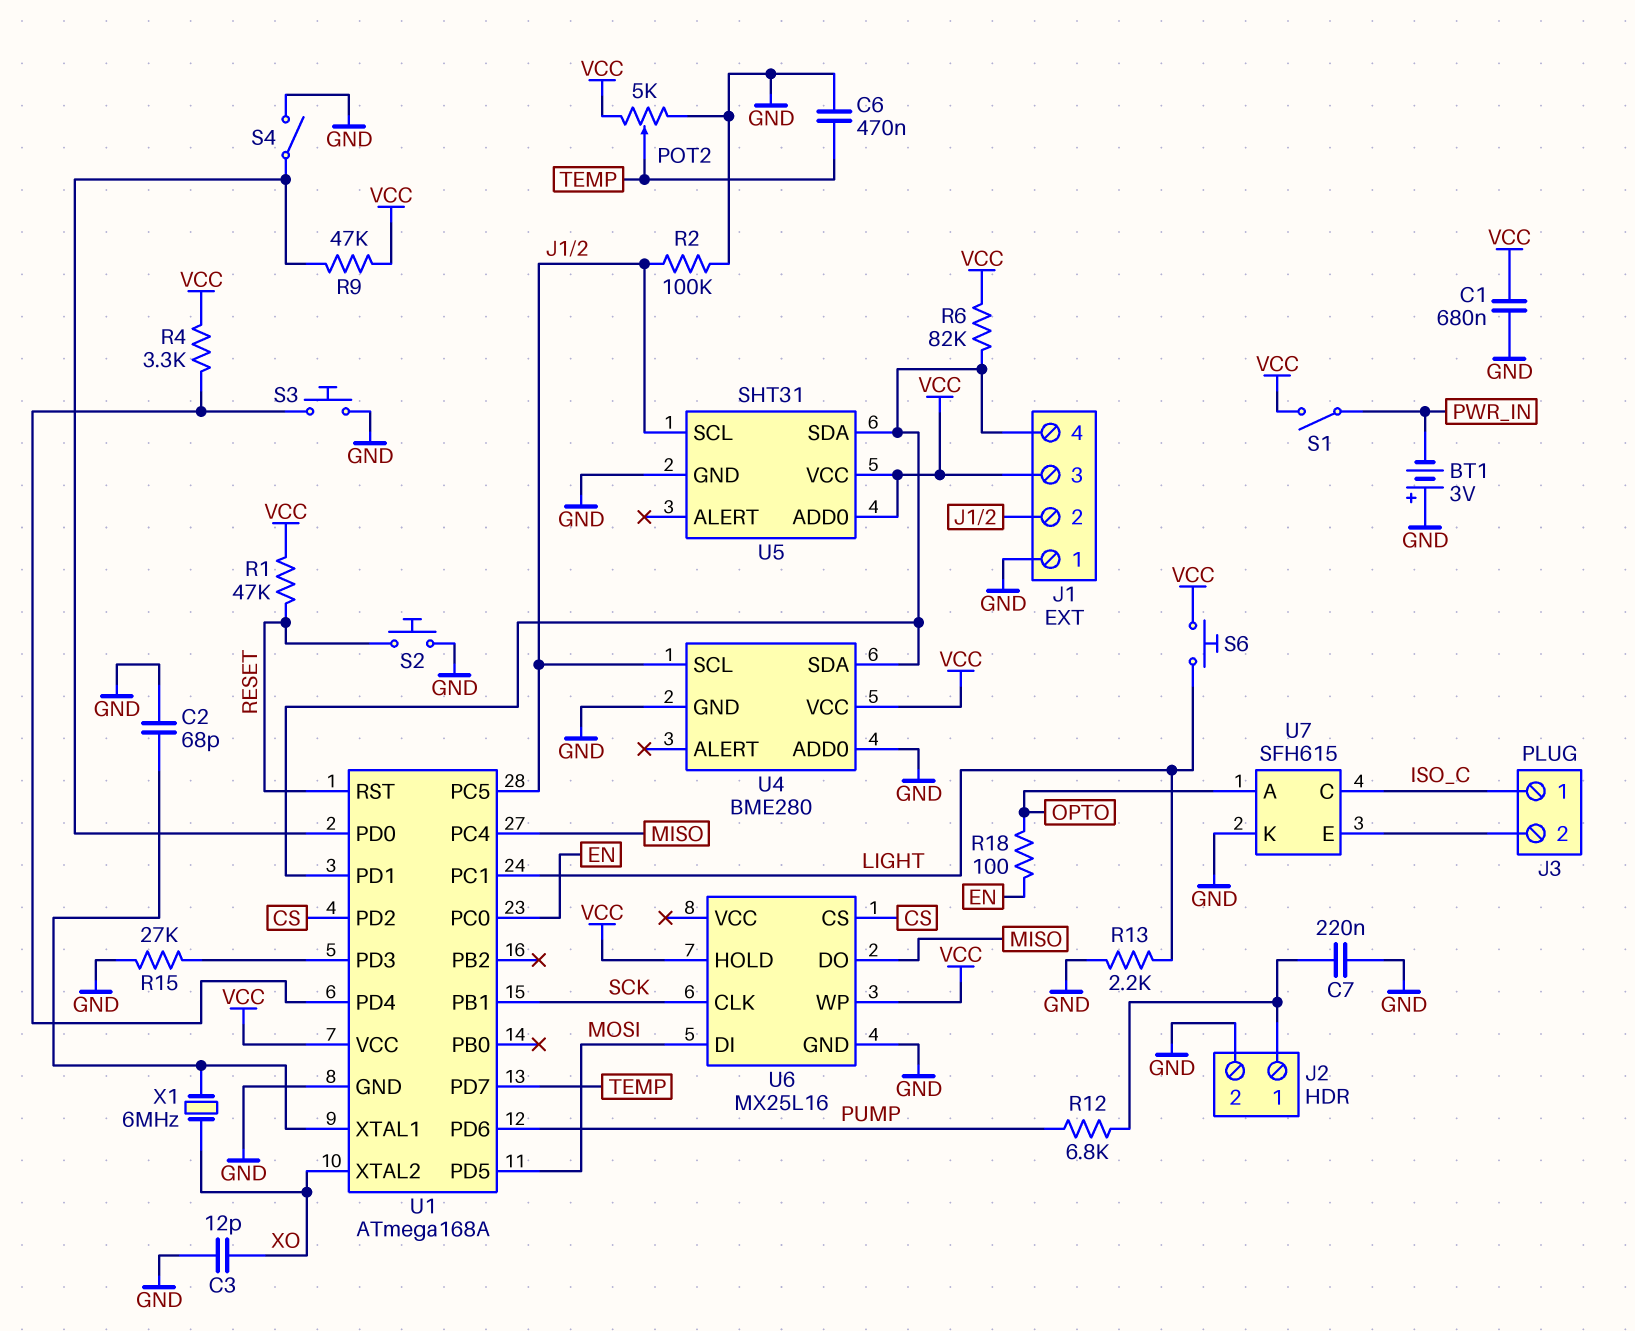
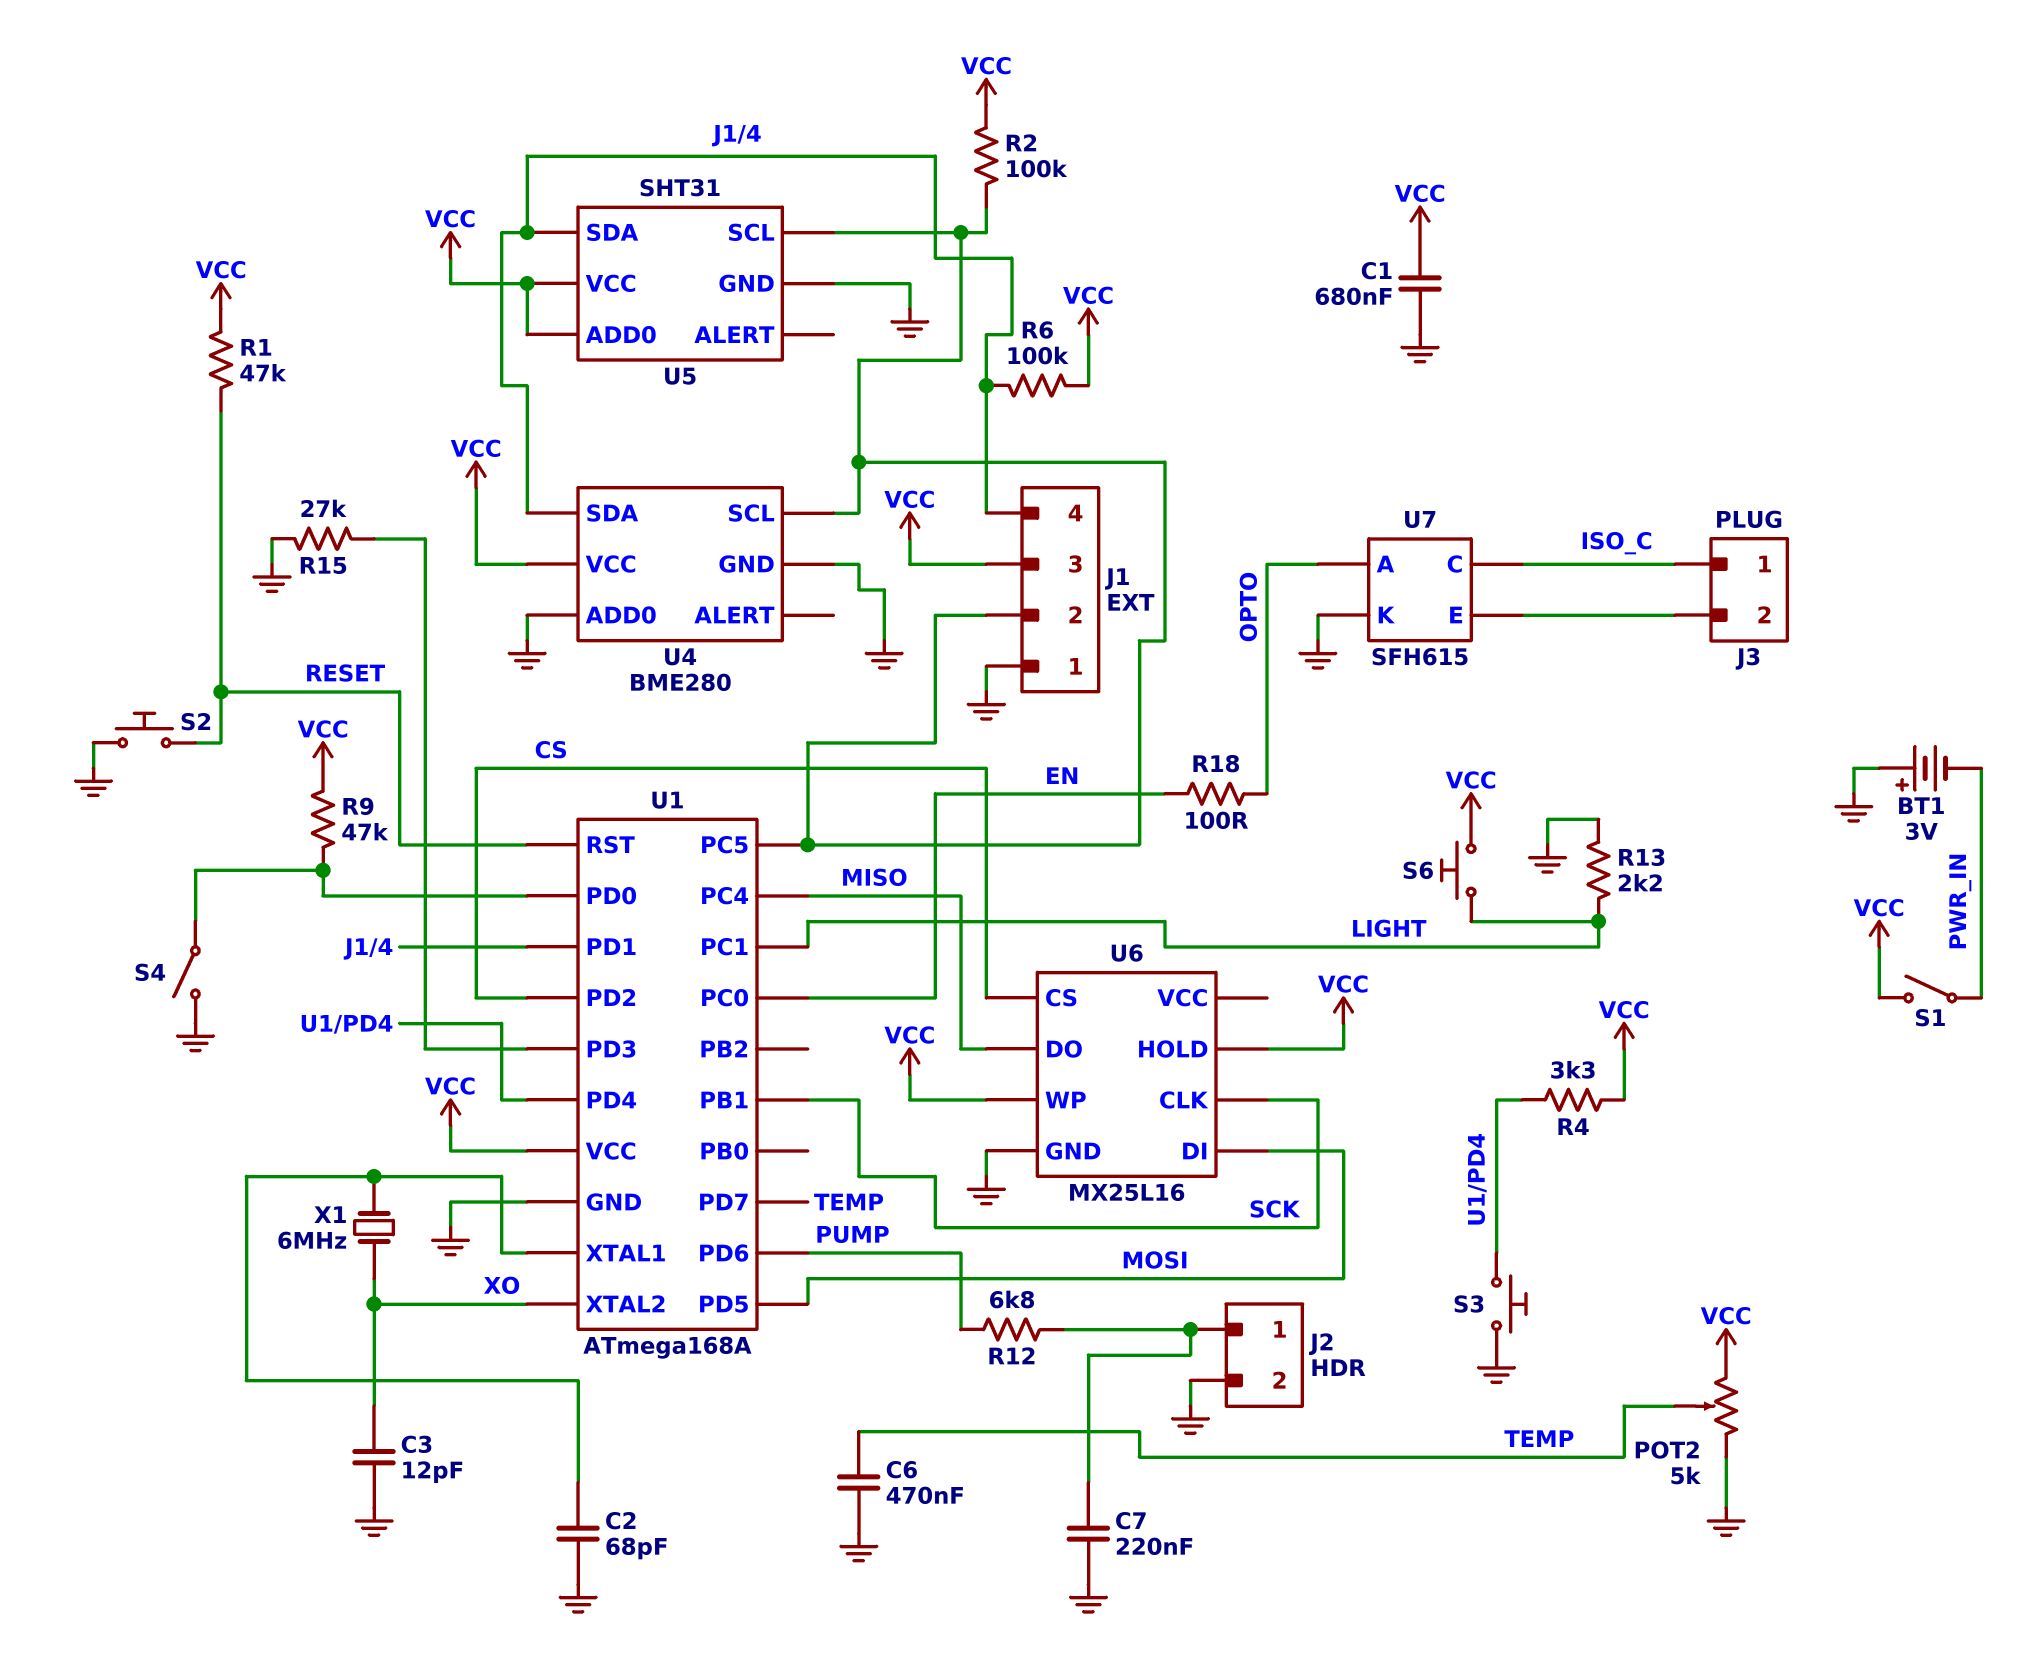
R2: 100k (GND, J1/2) -> 100k (J1/2, VCC)
R6: 82k (J1/4, VCC) -> 100k (J1/4, VCC)

